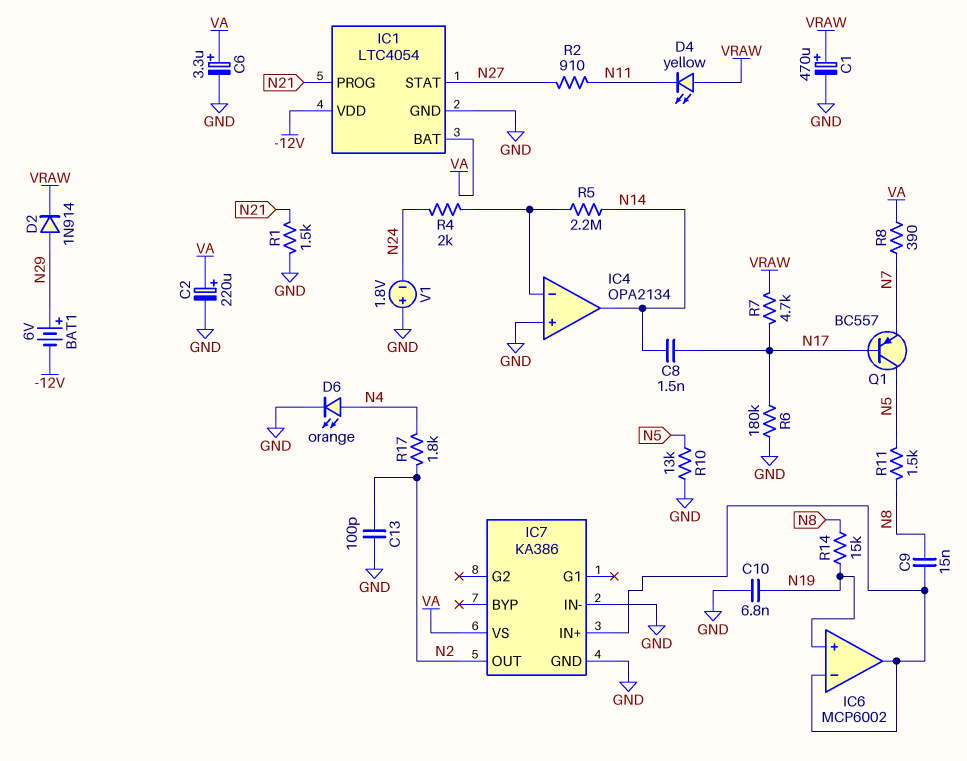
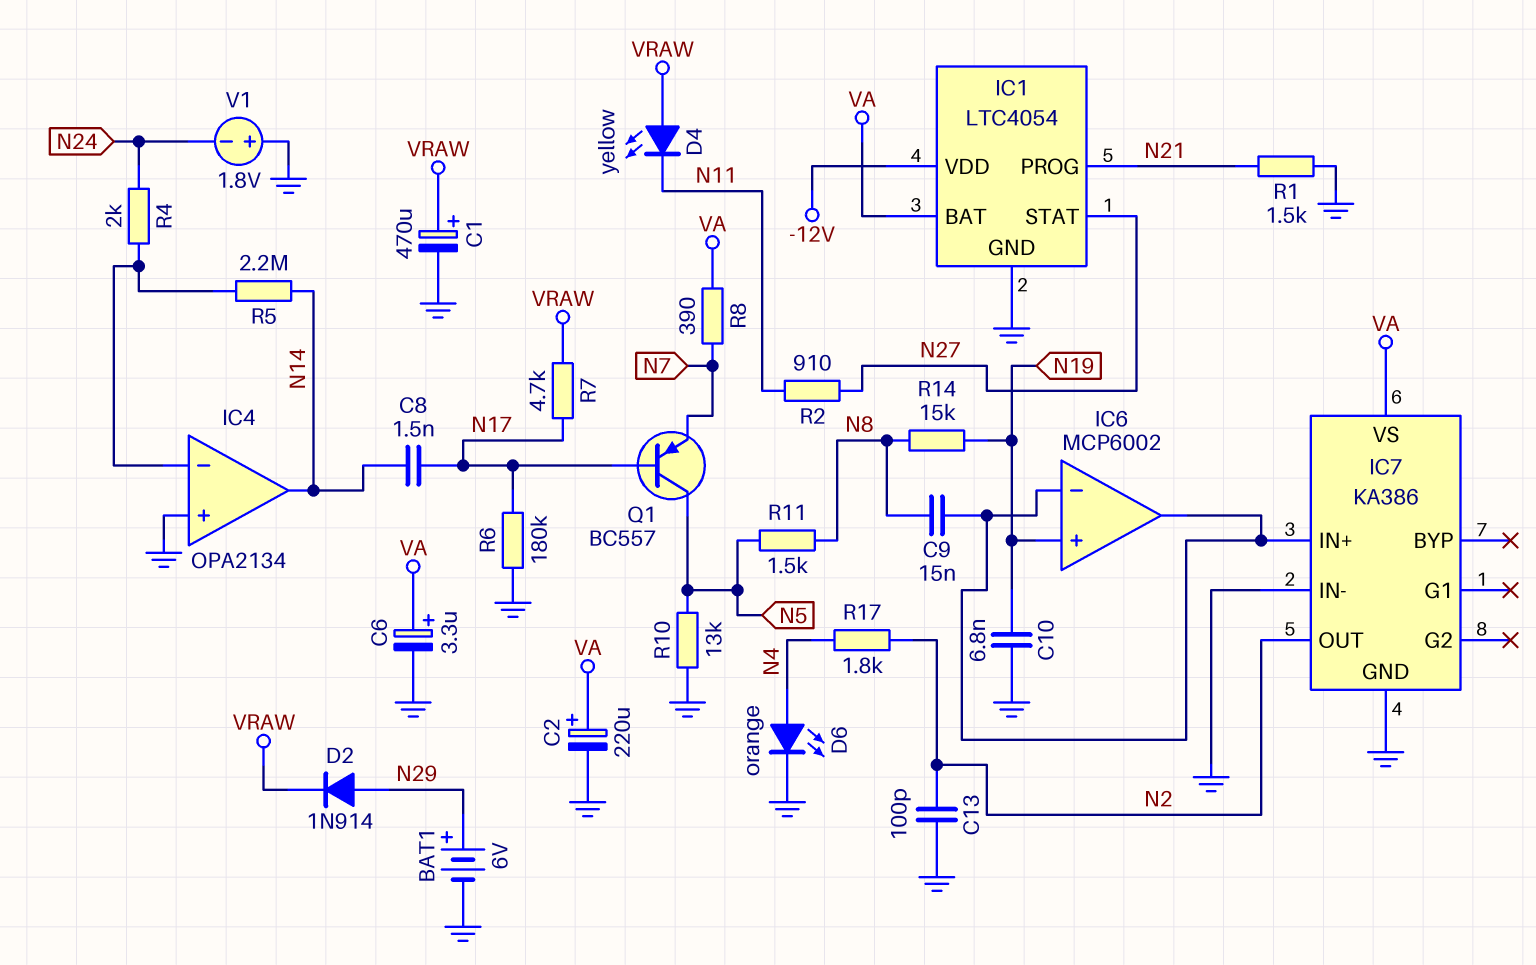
BAT1: 6V (plus N29, minus -12V) -> 6V (plus N29, minus GND)

